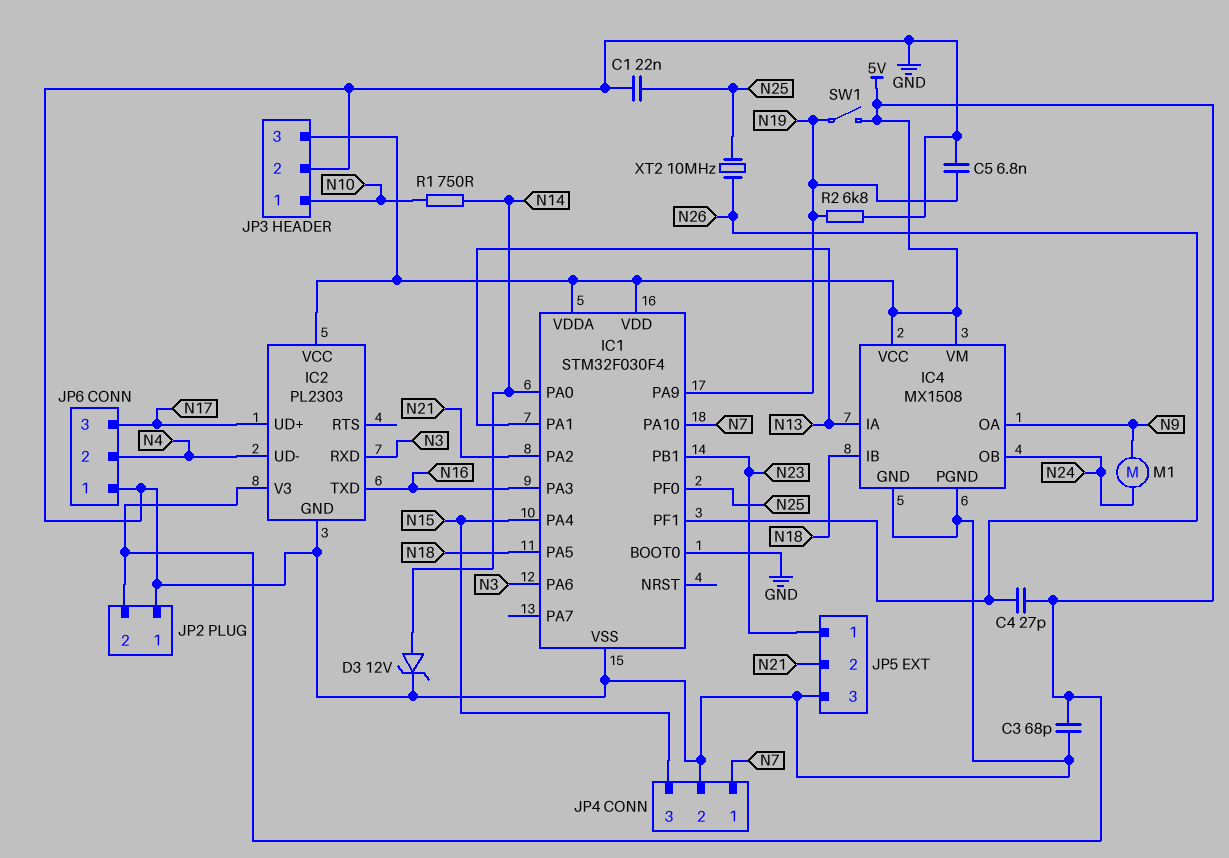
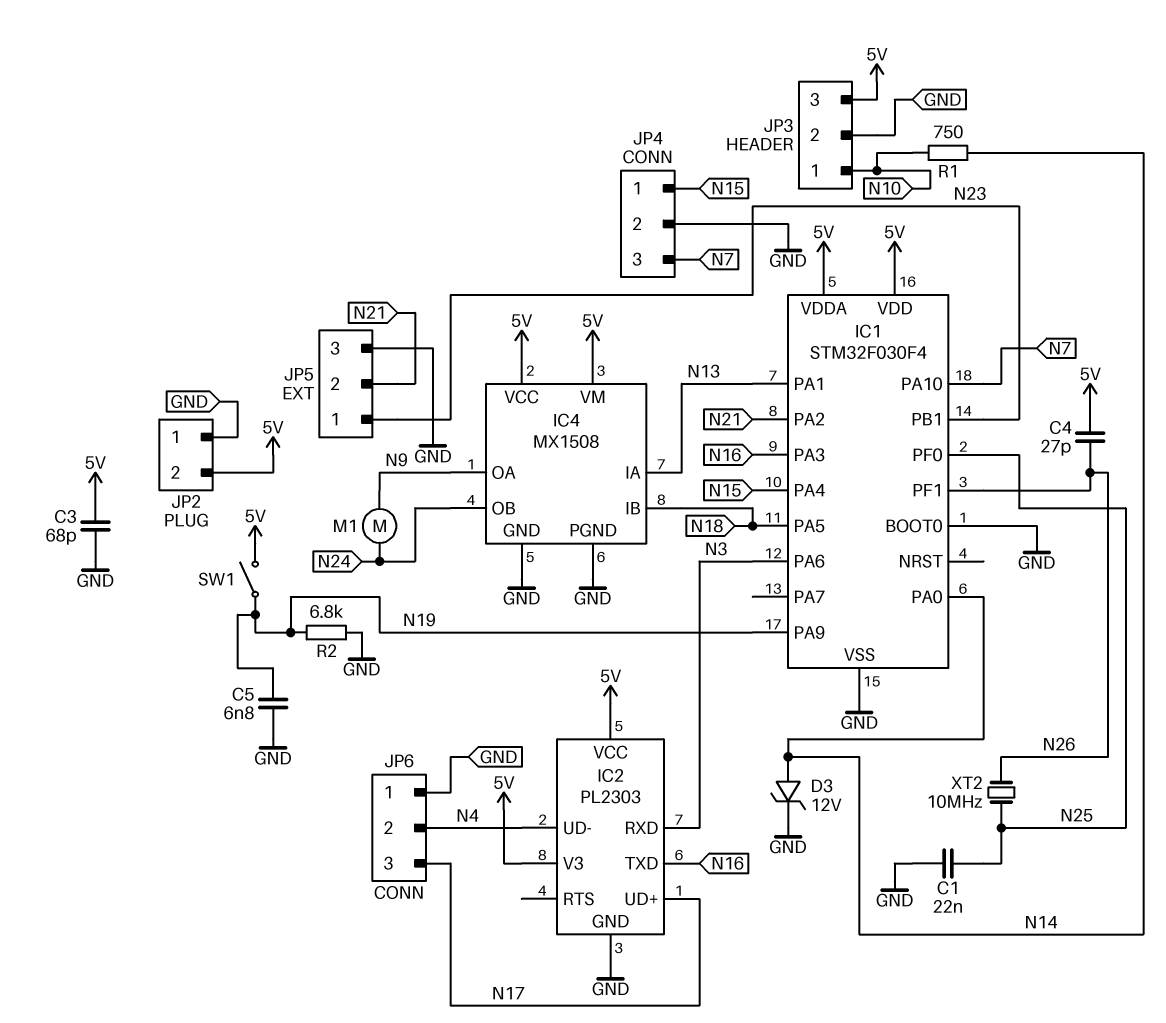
JP4 pin 1: N7 -> N15
JP4 pin 3: N15 -> N7

